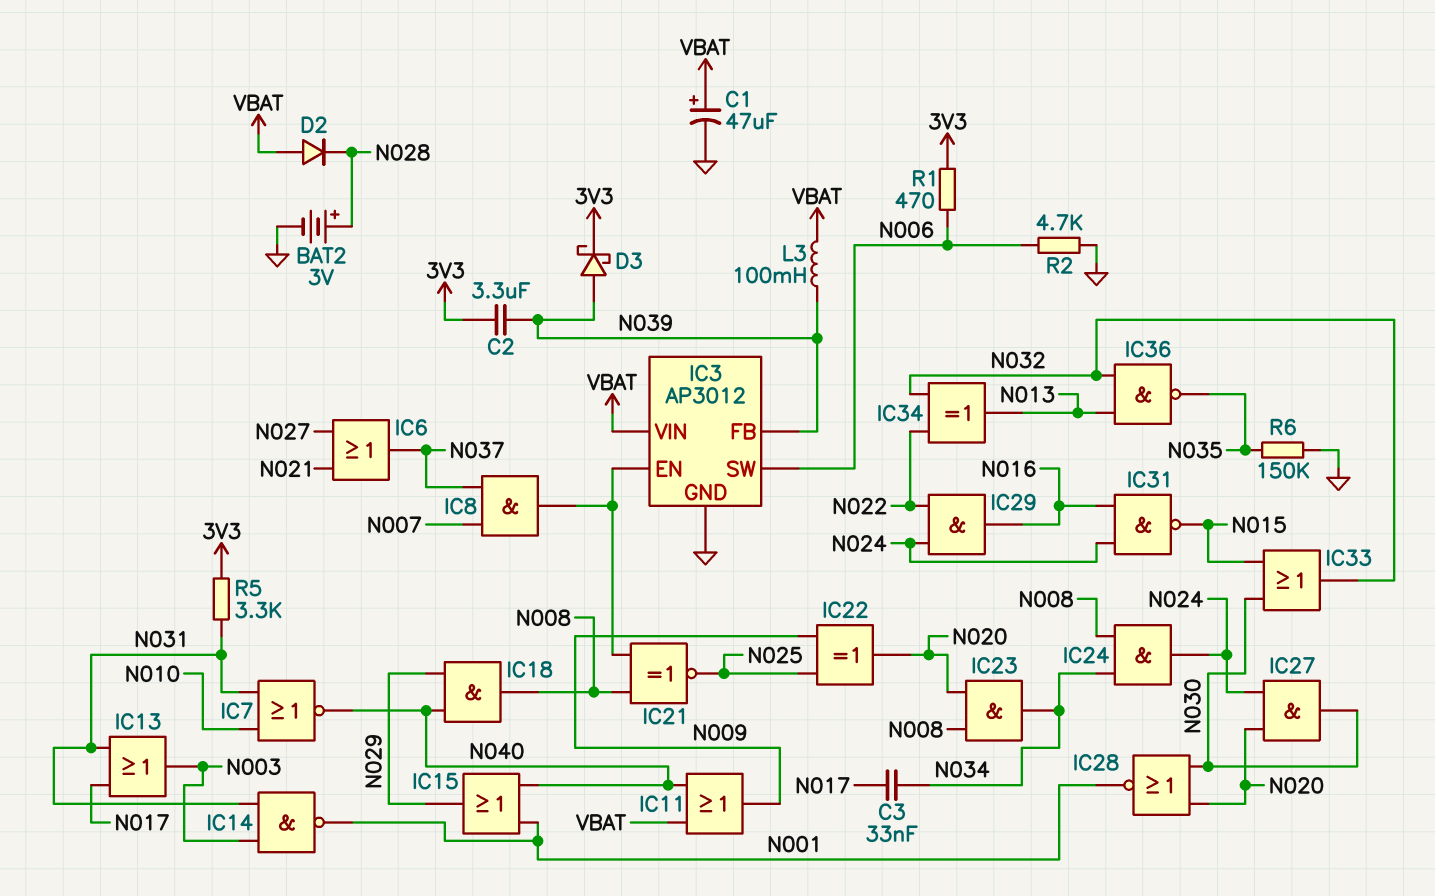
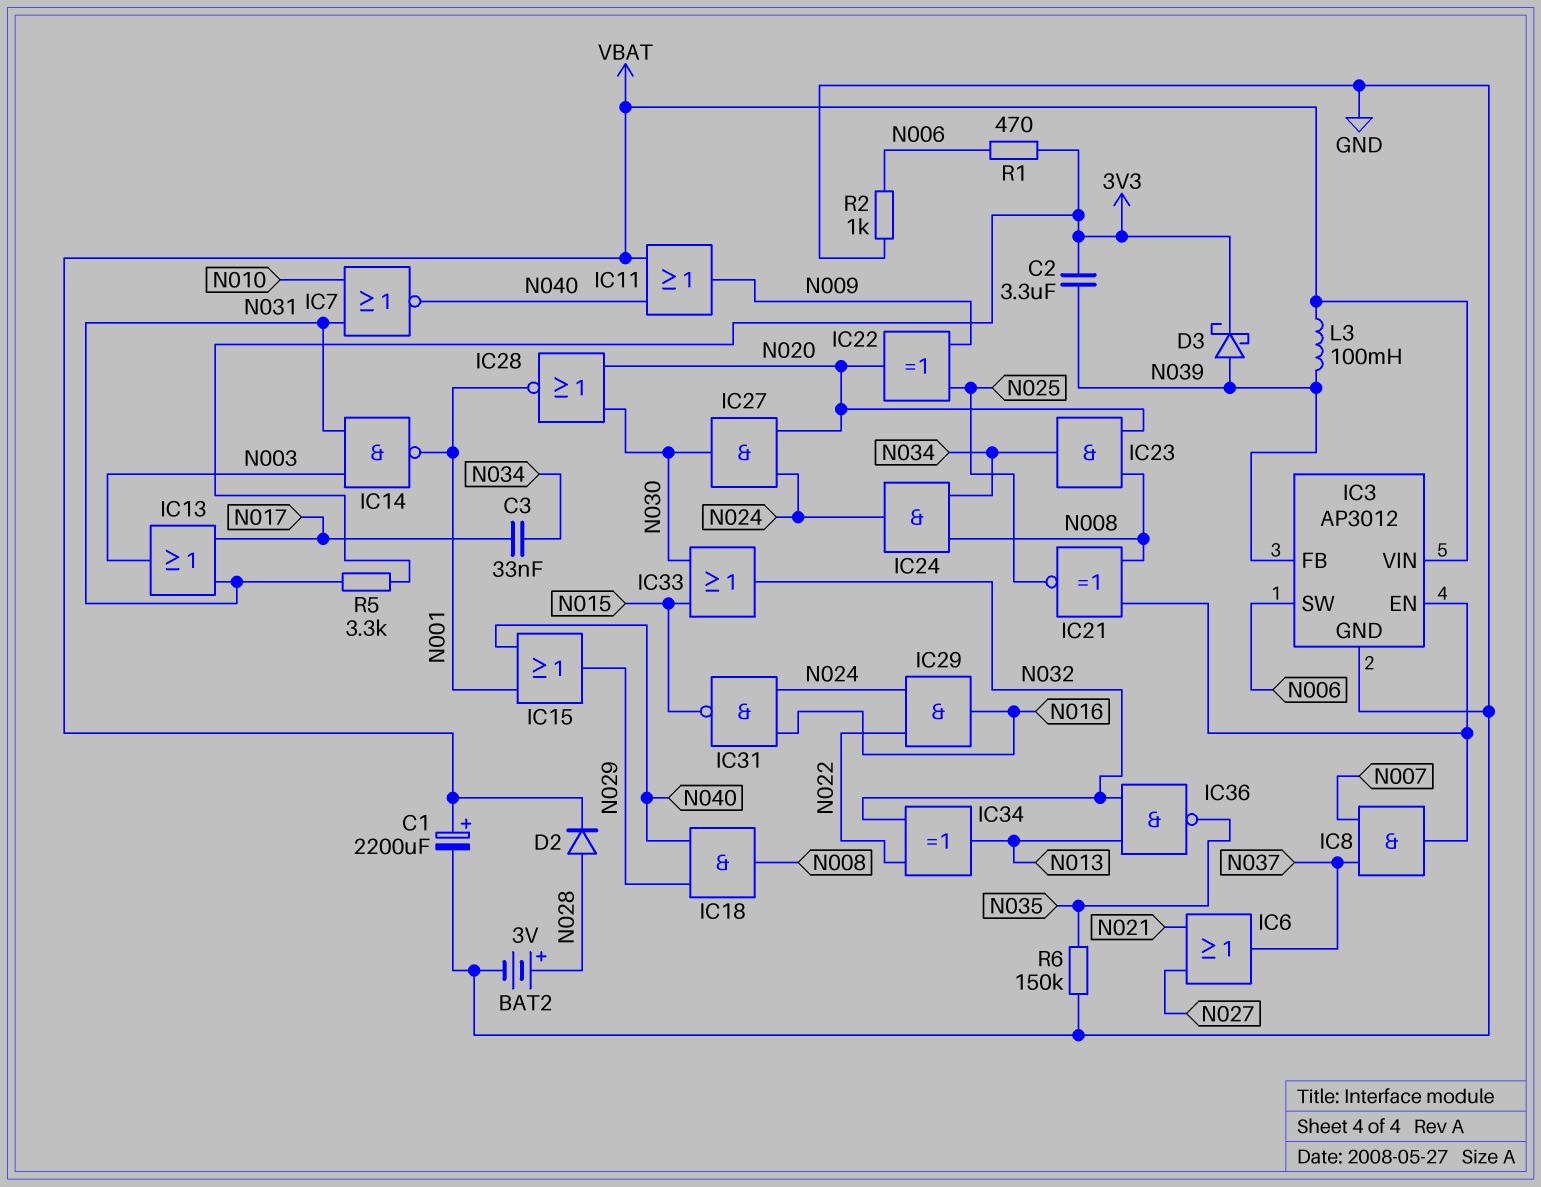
C1: 47uF (plus VBAT, minus GND) -> 2200uF (plus VBAT, minus GND)
D2: diode (A VBAT, K N028) -> diode (A N028, K VBAT)
R2: 4.7k (GND, N006) -> 1k (GND, N006)

